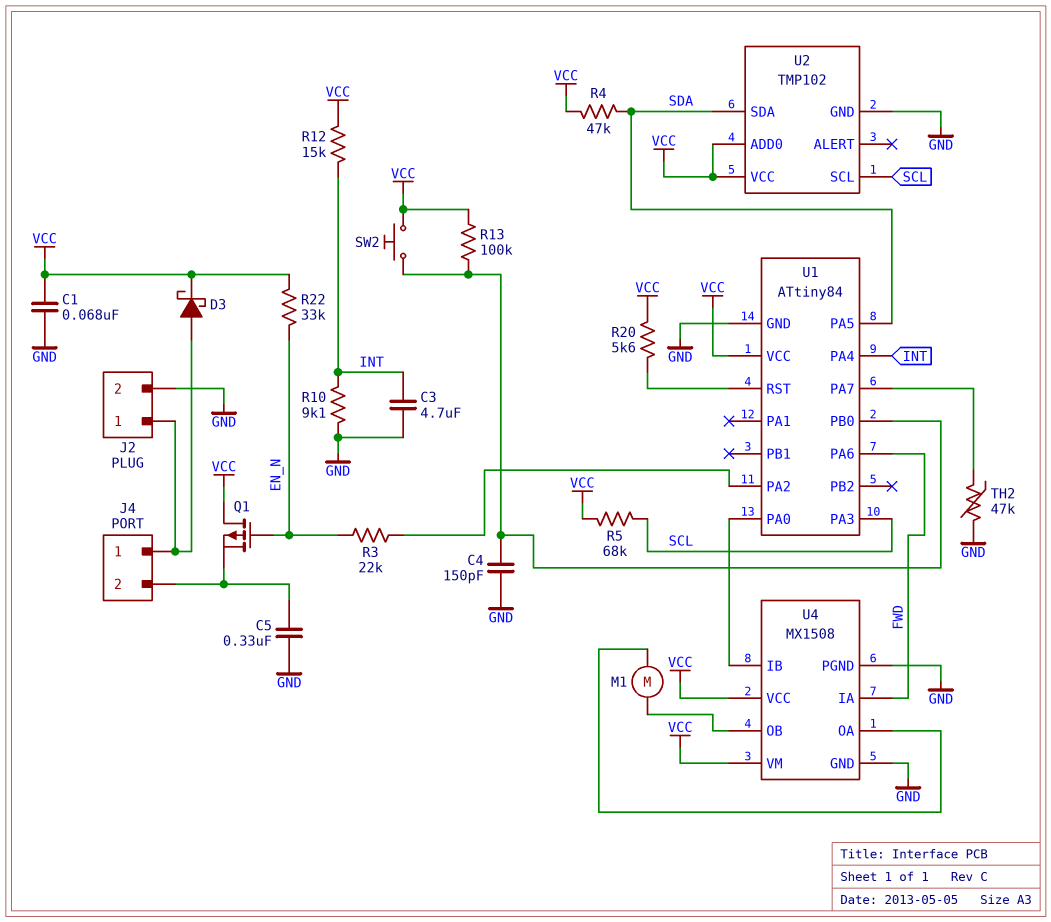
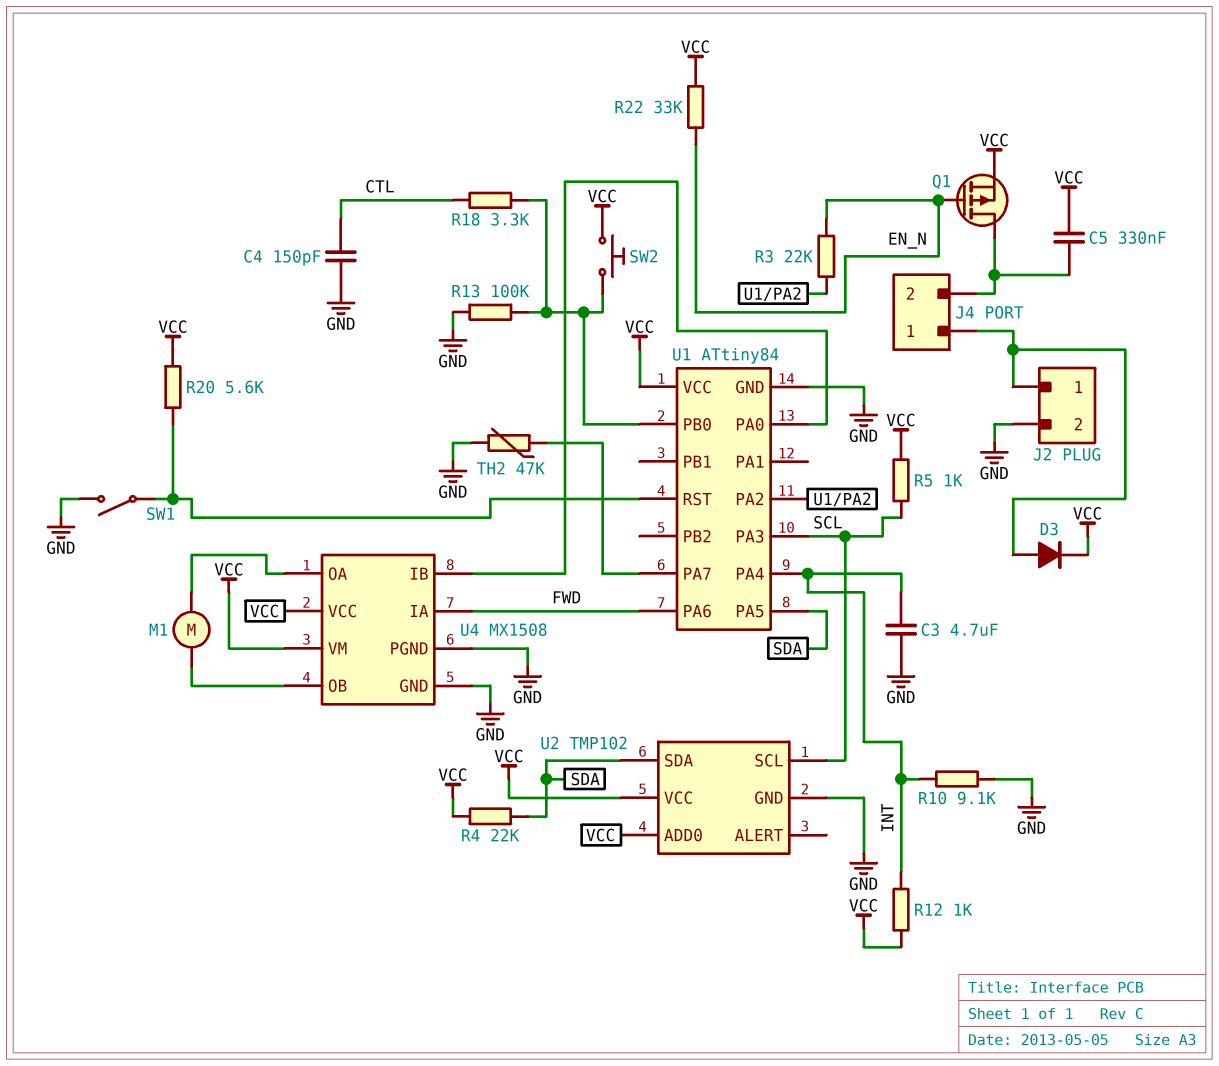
C1: 68nF (GND, VCC) -> none
C4: 150pF (GND, U1/PB0) -> 150pF (CTL, GND)
C5: 330nF (GND, J4/2) -> 330nF (J4/2, VCC)
D3: schottky (A J2/1, K VCC) -> diode (A J2/1, K VCC)
Q1: PMOS (G EN_N, D VCC, S J4/2) -> PMOS (G EN_N, D J4/2, S VCC)
R4: 47k (SDA, VCC) -> 22k (SDA, VCC)
R5: 68k (SCL, VCC) -> 1k (SCL, VCC)
R12: 15k (INT, VCC) -> 1k (INT, VCC)
R13: 100k (U1/PB0, VCC) -> 100k (GND, U1/PB0)
R18: none -> 3.3k (CTL, U1/PB0)
SW1: none -> switch (GND, U1/RST)

